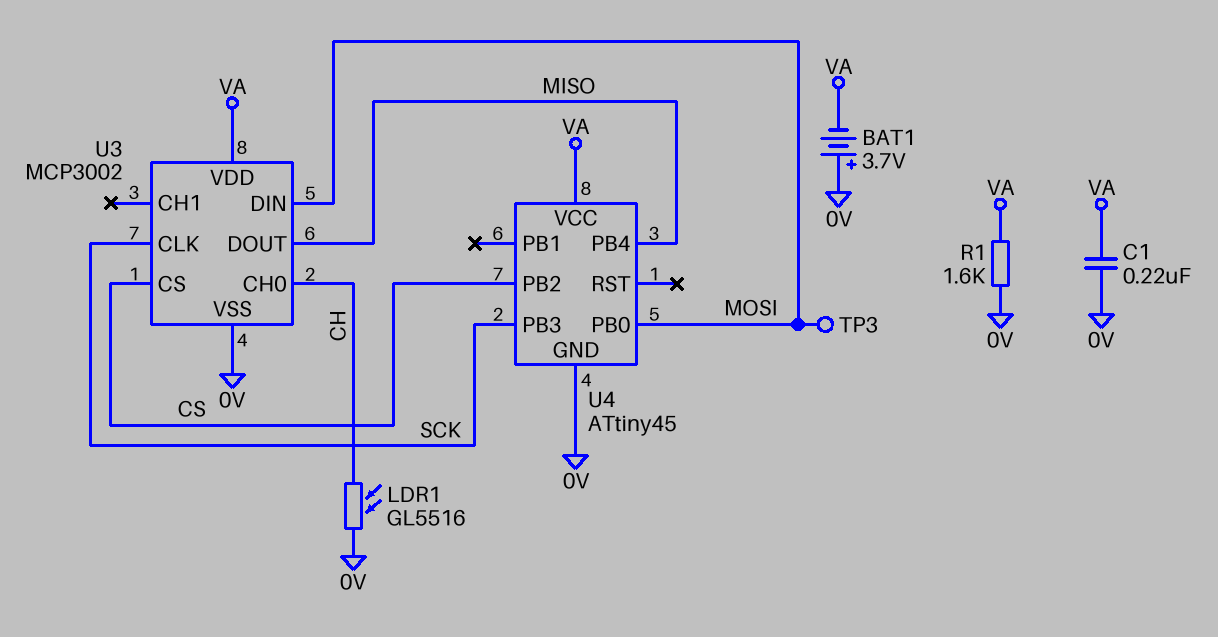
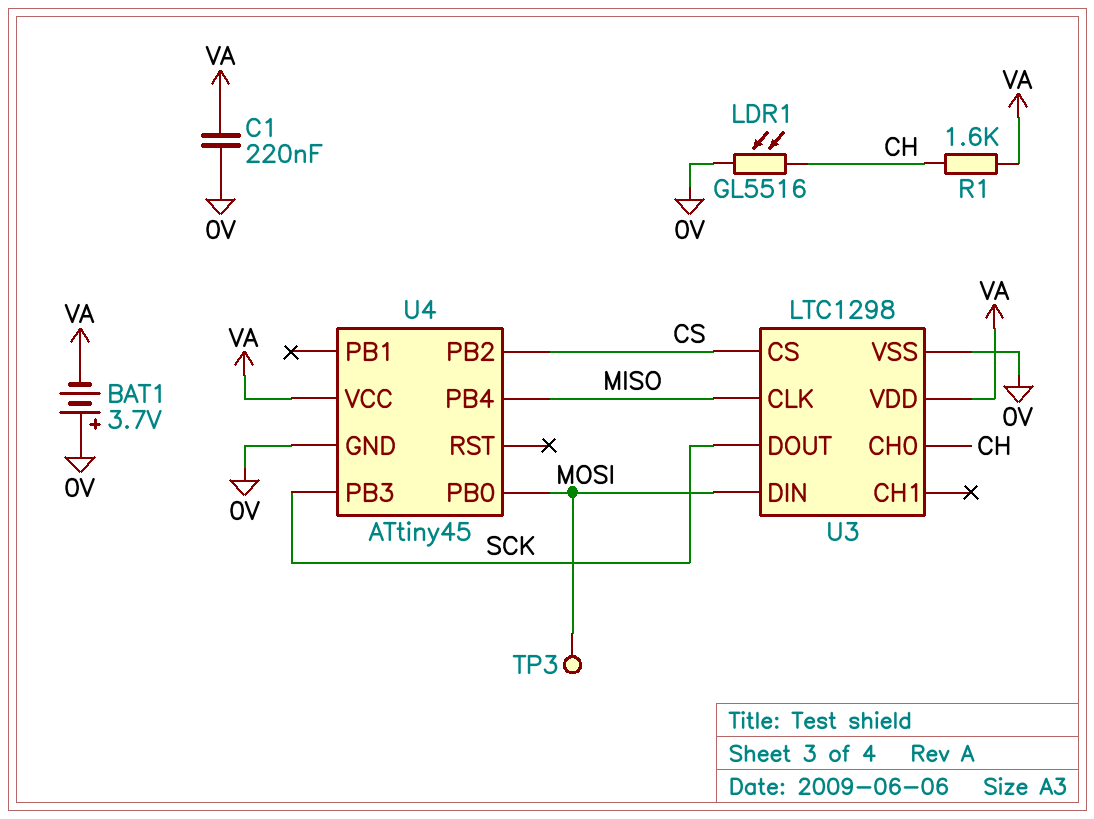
R1: 1.6k (0V, VA) -> 1.6k (CH, VA)
U3: MCP3002 -> LTC1298
U3 pin CLK: SCK -> MISO
U3 pin DOUT: MISO -> SCK

